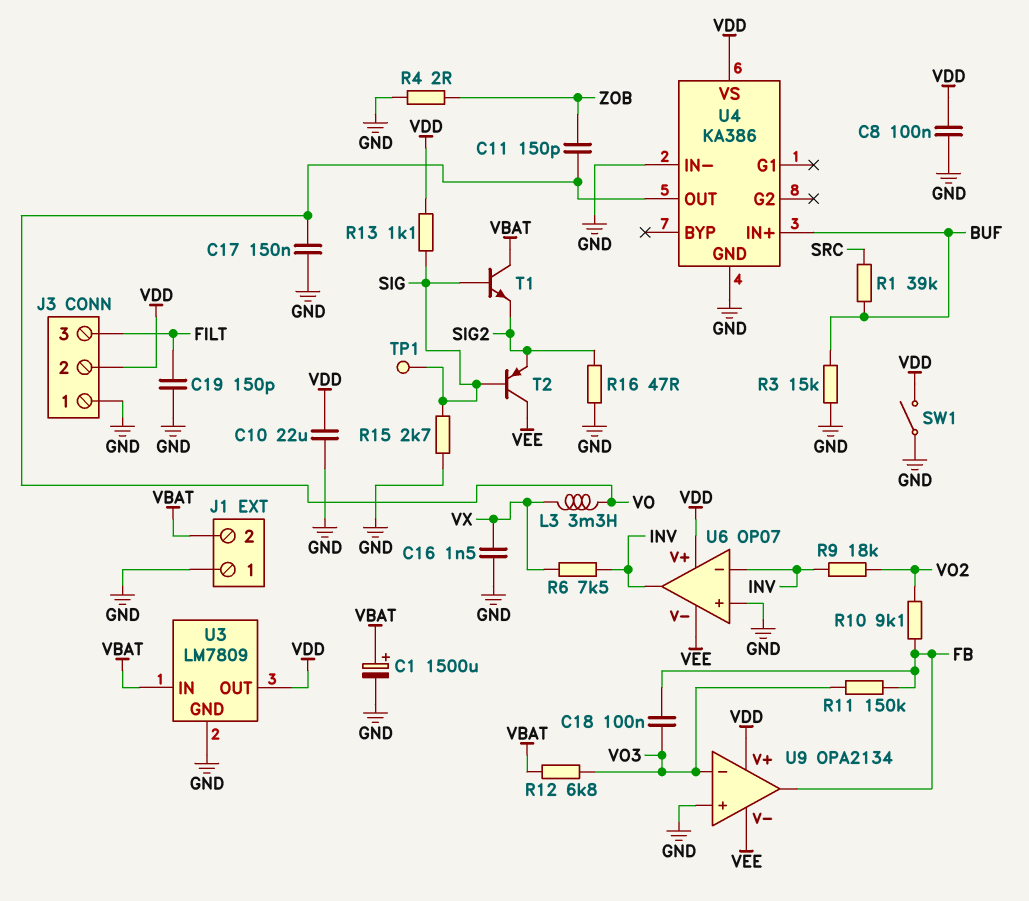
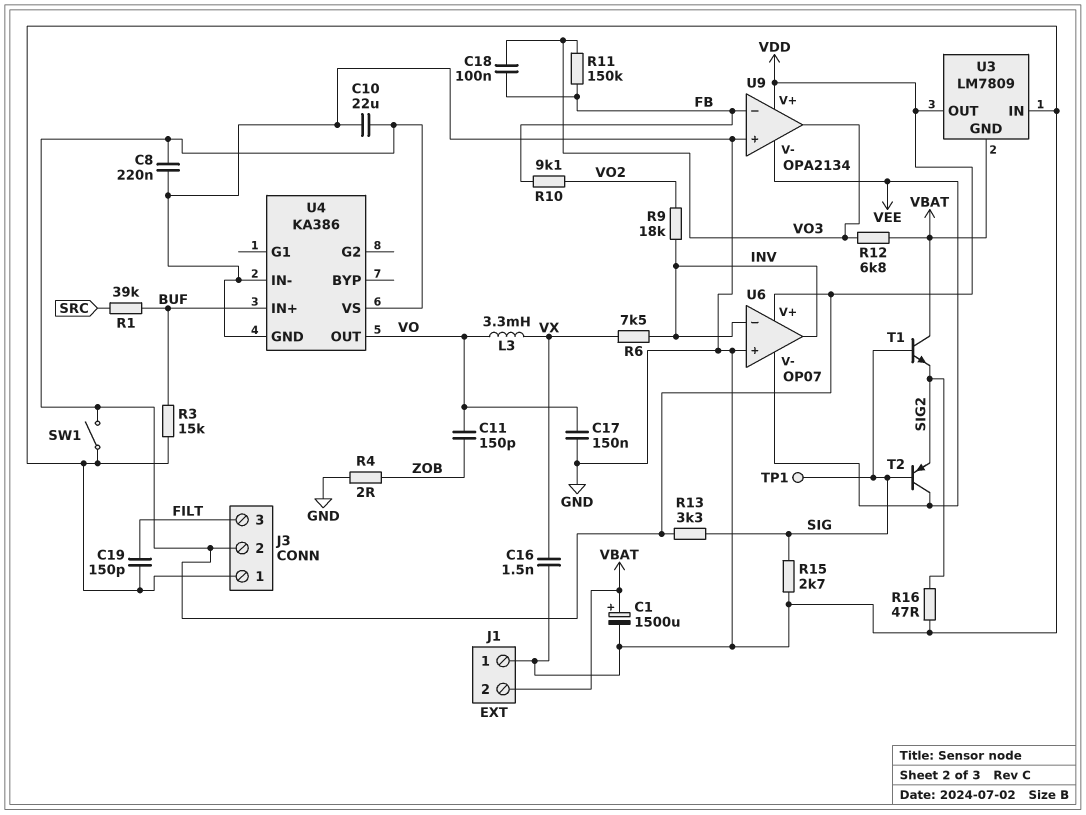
C8: 100nF (GND, VDD) -> 220nF (GND, VDD)
R13: 1.1k (SIG, VDD) -> 3.3k (SIG, VDD)
U3 pin GND: GND -> VBAT
U3 pin IN: VBAT -> GND
U9 pin in-: VO3 -> FB
U9 pin out: FB -> VO3

